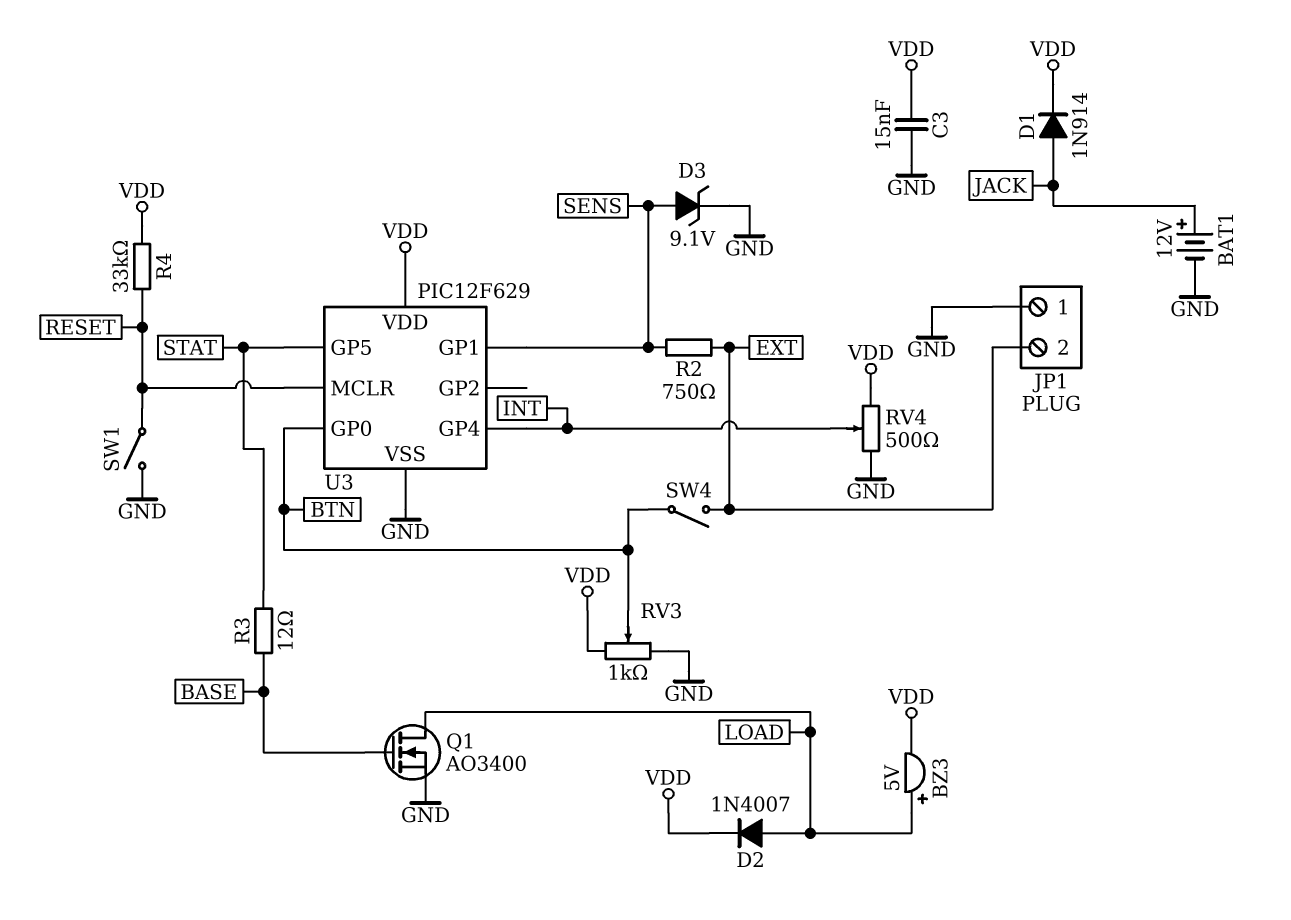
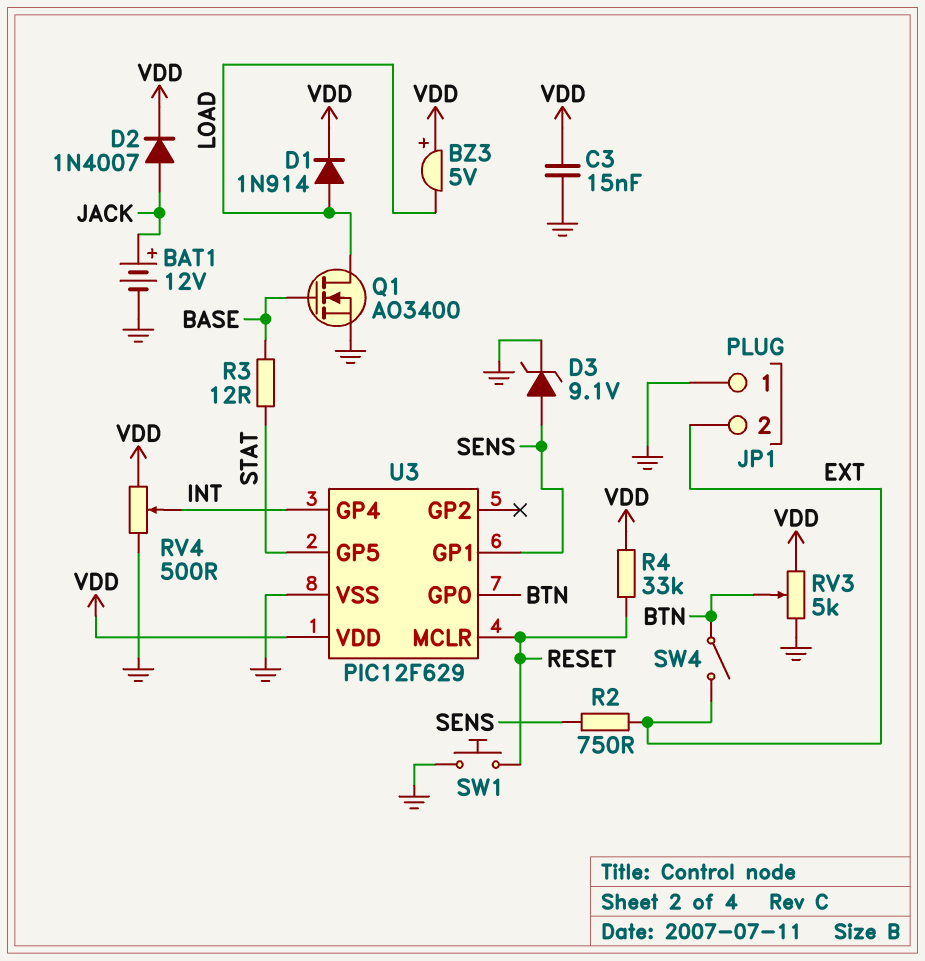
BZ3: buzzer 5V (plus LOAD, minus VDD) -> buzzer 5V (plus VDD, minus LOAD)
D1: diode 1N914 (A JACK, K VDD) -> diode 1N914 (A LOAD, K VDD)
D2: diode 1N4007 (A LOAD, K VDD) -> diode 1N4007 (A JACK, K VDD)
RV3: 1k (GND, VDD, wiper BTN) -> 5k (GND, VDD, wiper BTN)
SW1: switch (GND, RESET) -> button (GND, RESET)

